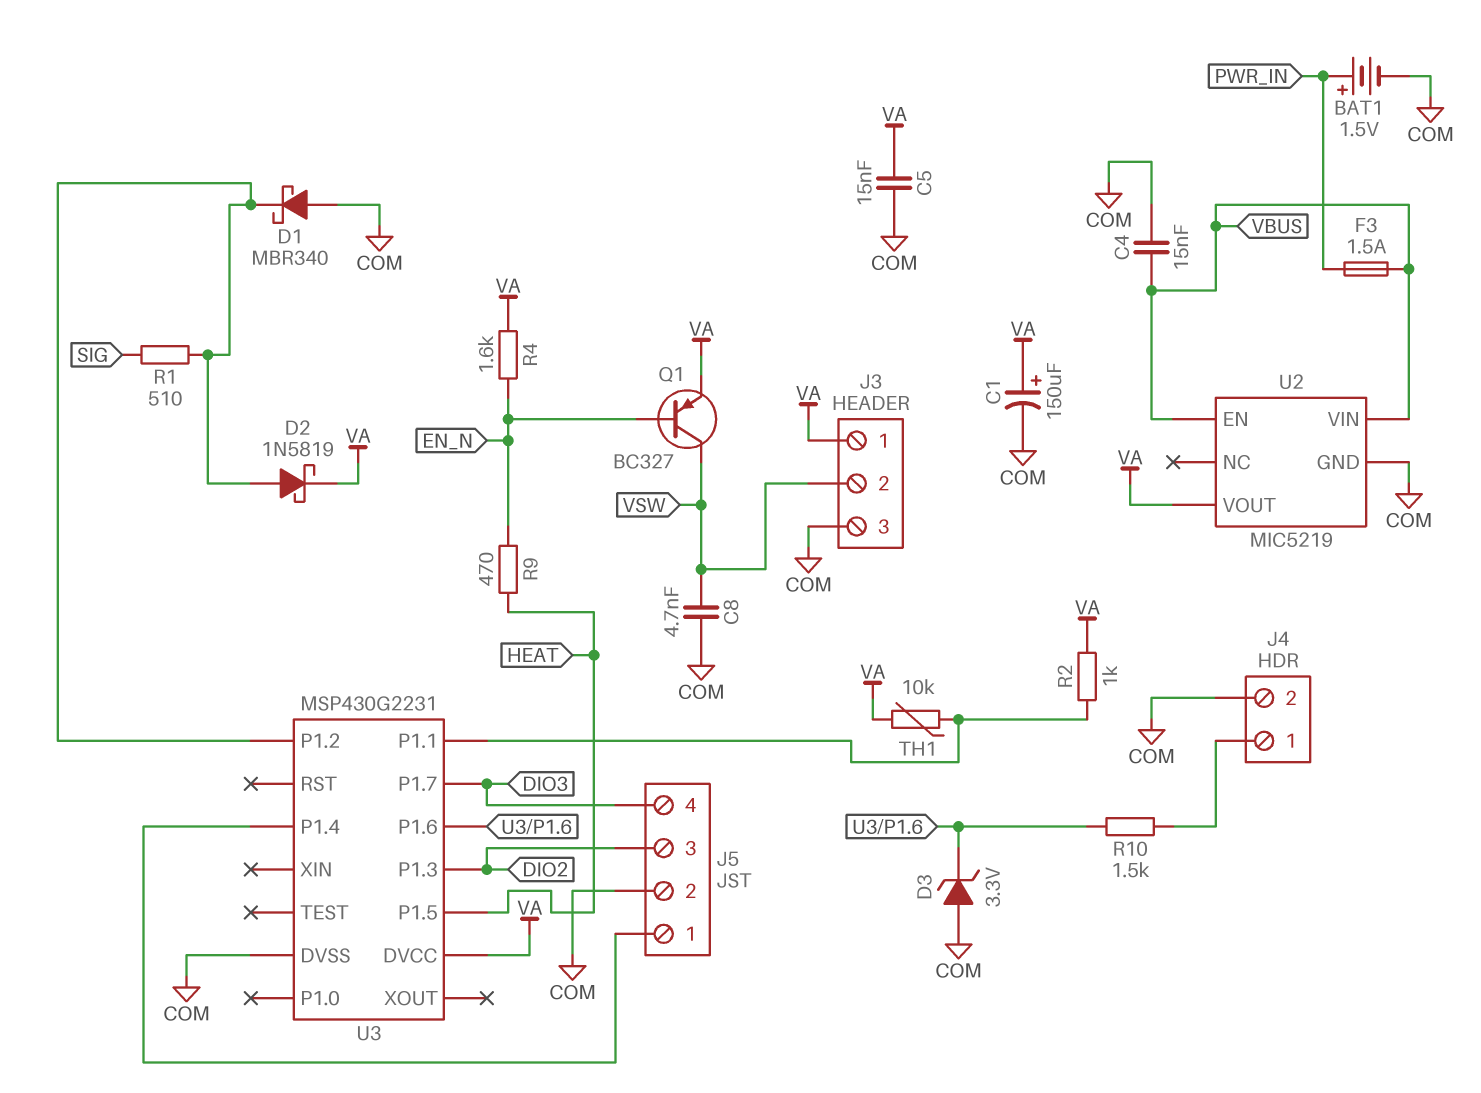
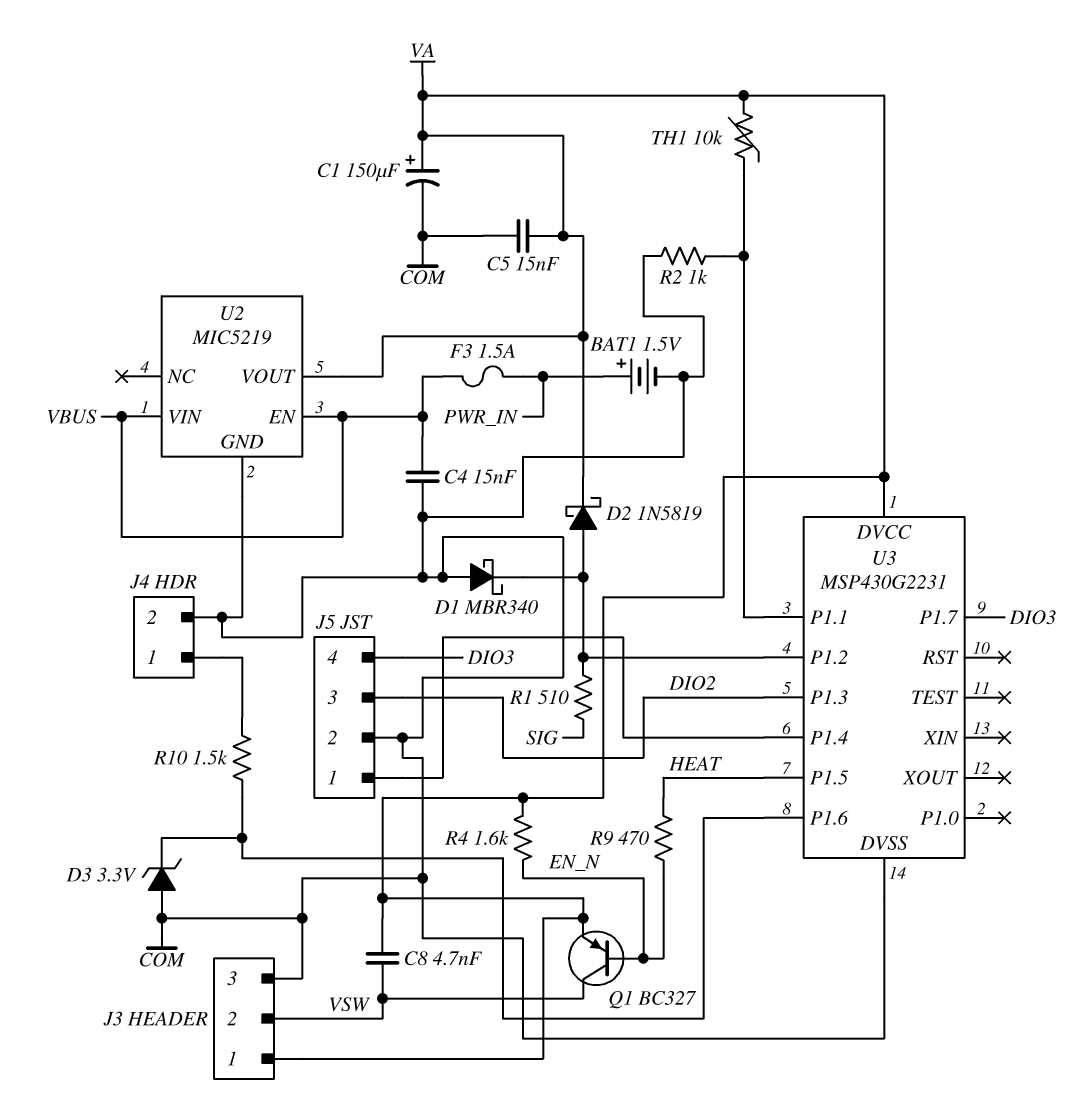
C8: 4.7nF (COM, VSW) -> 4.7nF (VA, VSW)
R2: 1k (U3/P1.1, VA) -> 1k (COM, U3/P1.1)

